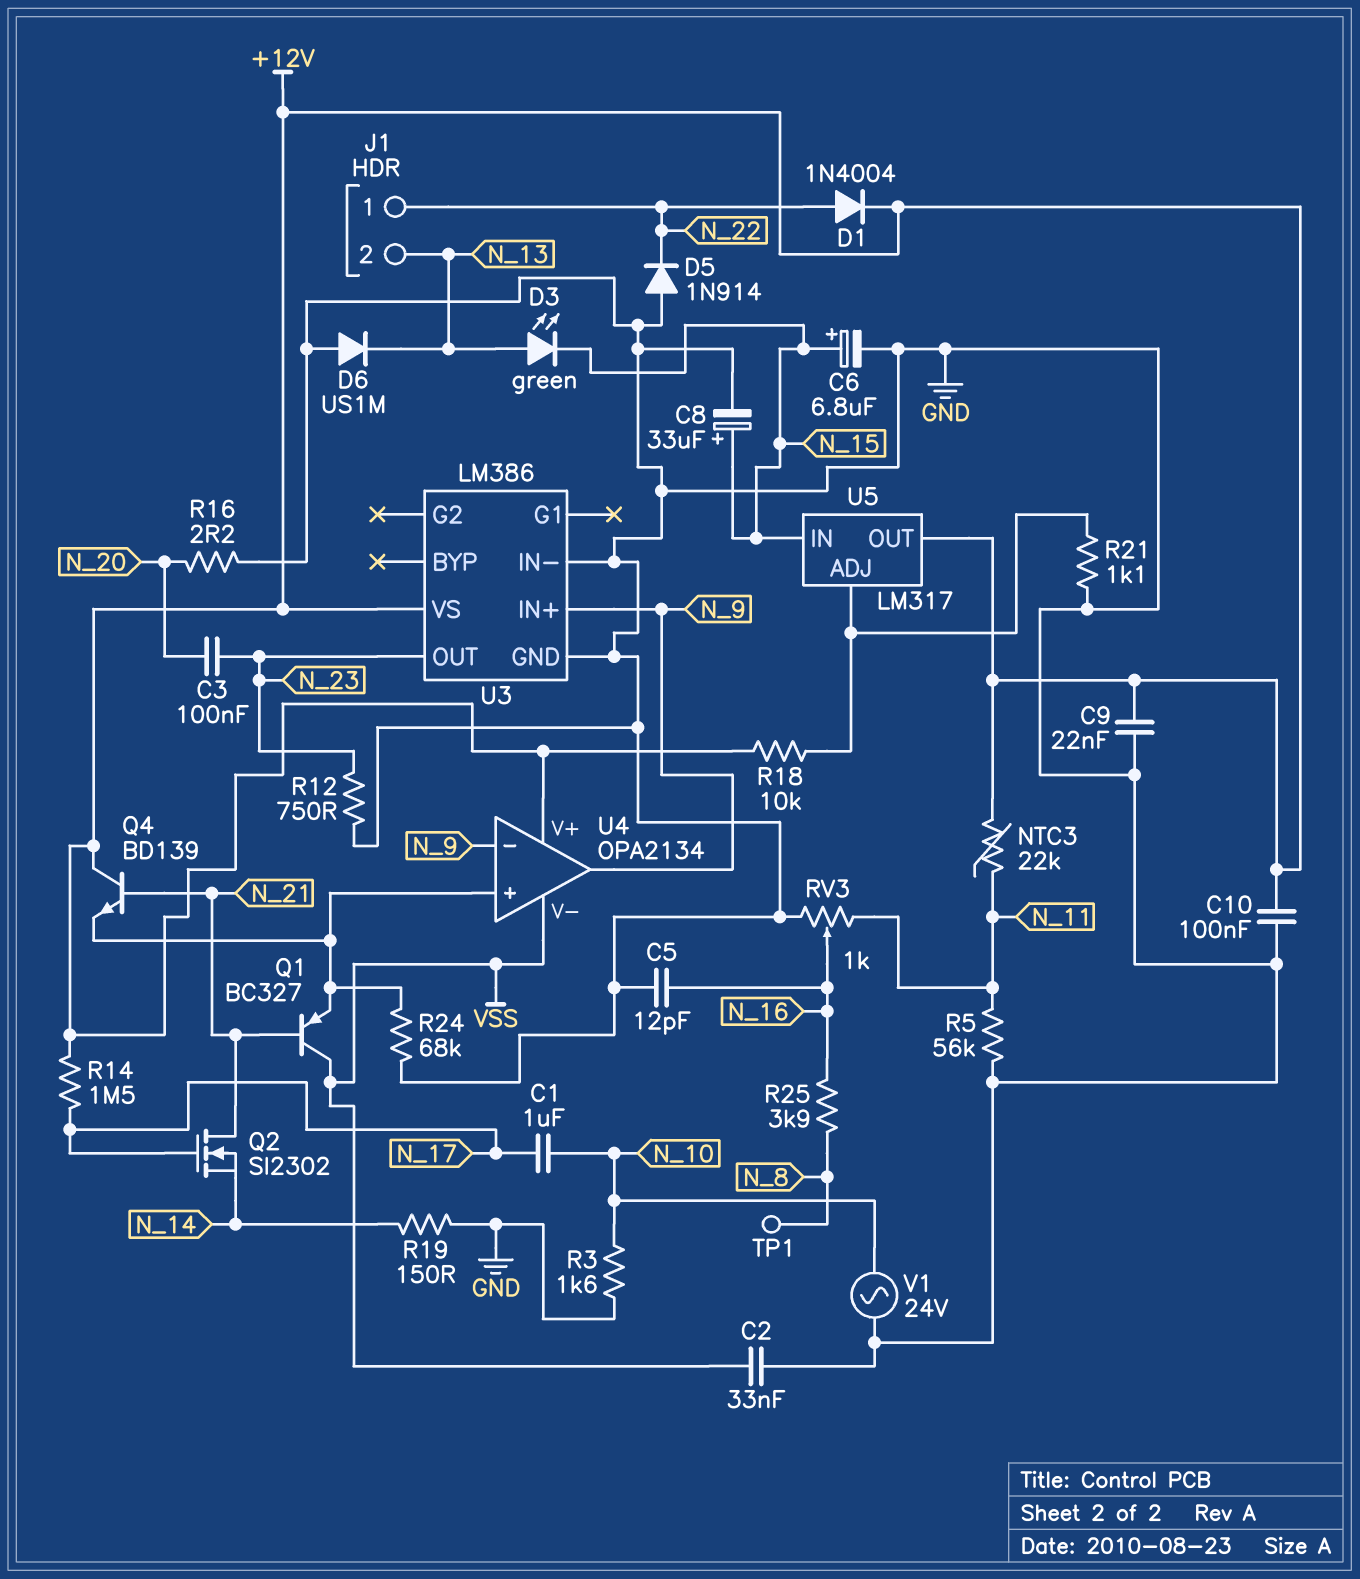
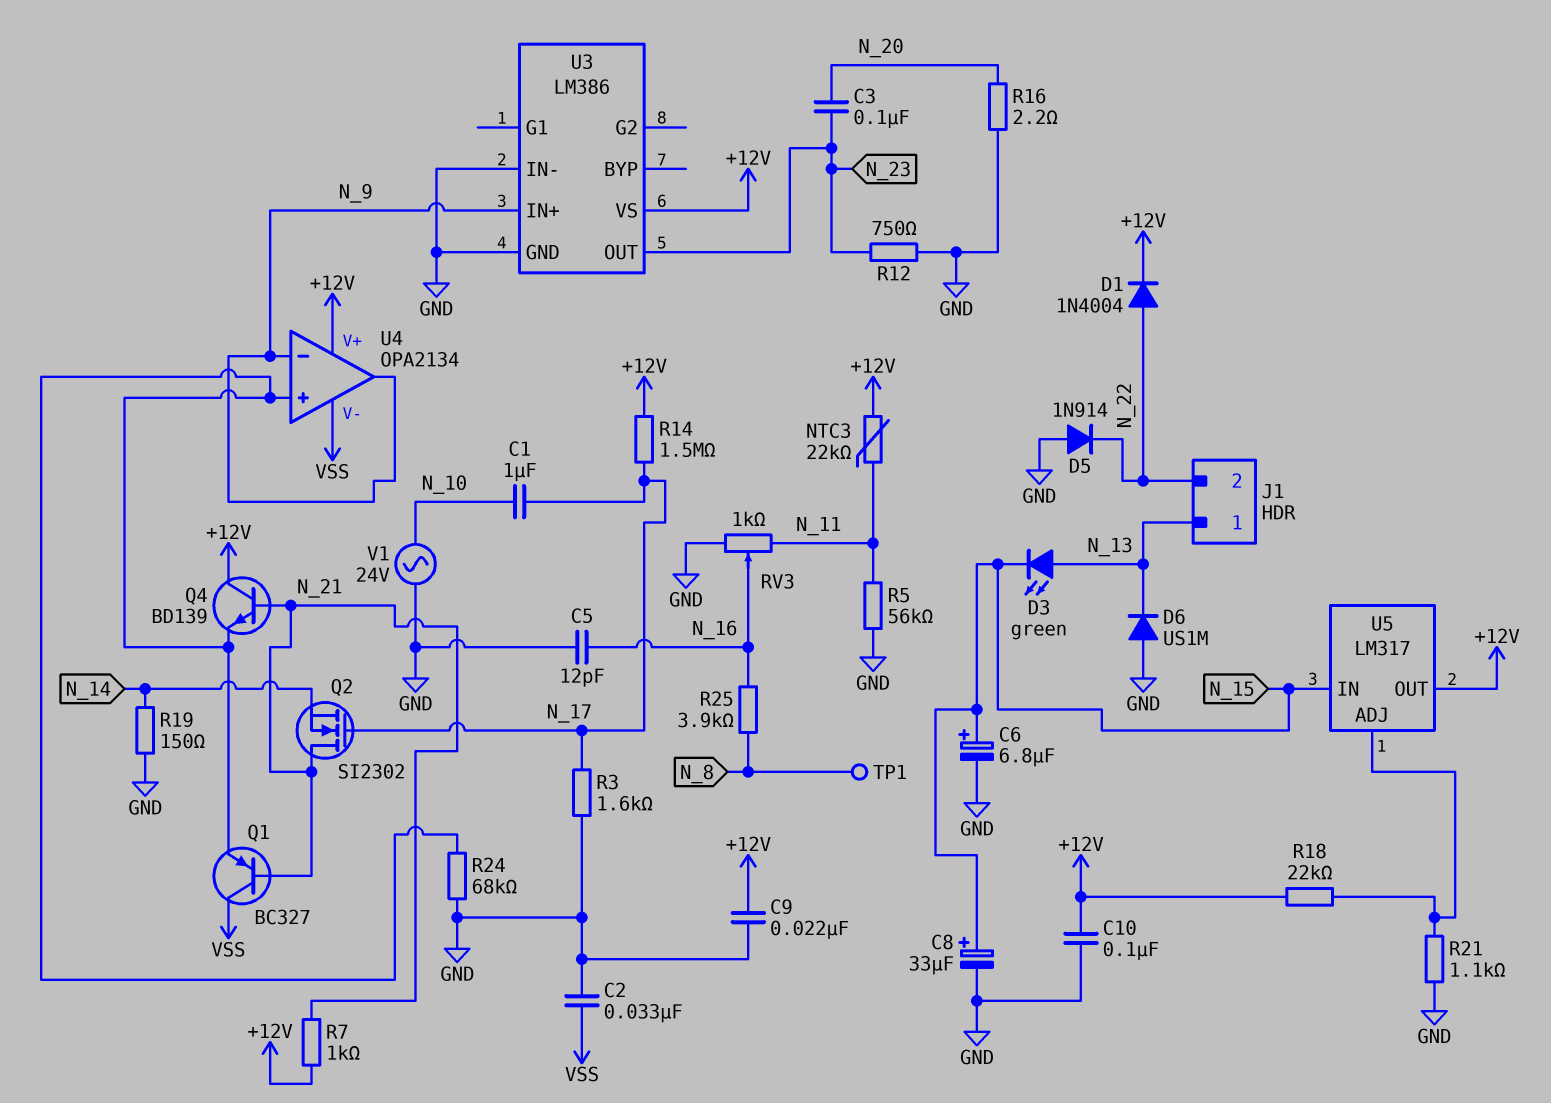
J1 pin 1: N_22 -> N_13
J1 pin 2: N_13 -> N_22
R3: 1.6k (GND, N_10) -> 1.6k (GND, N_17)
R7: none -> 1k (+12V, N_21)
R18: 10k (+12V, U5/ADJ) -> 22k (+12V, U5/ADJ)

